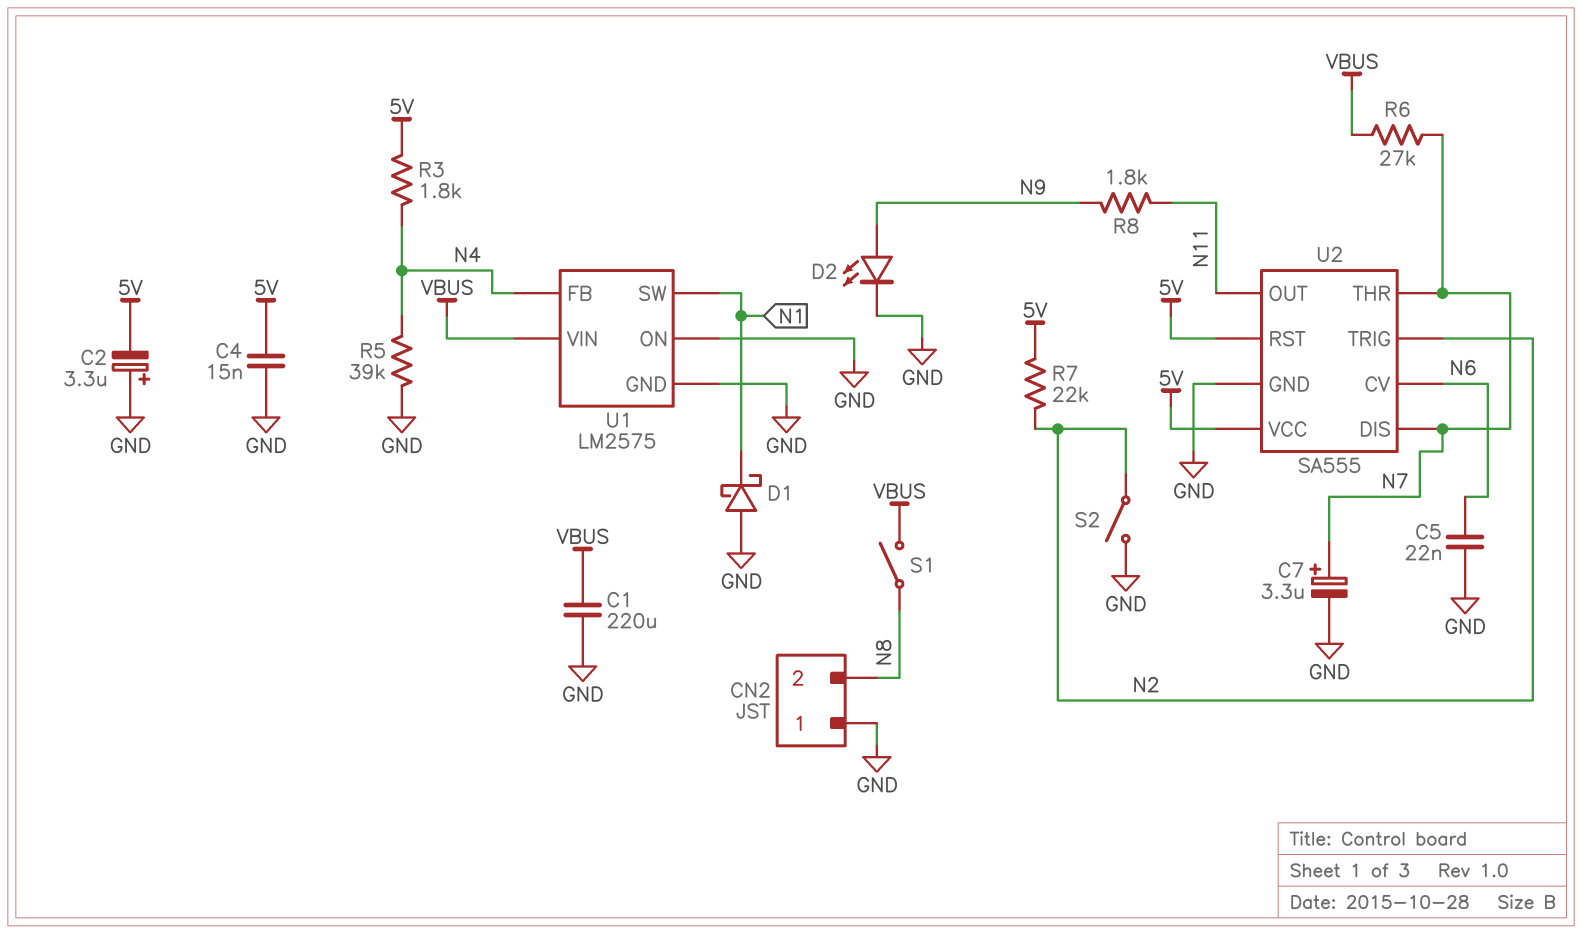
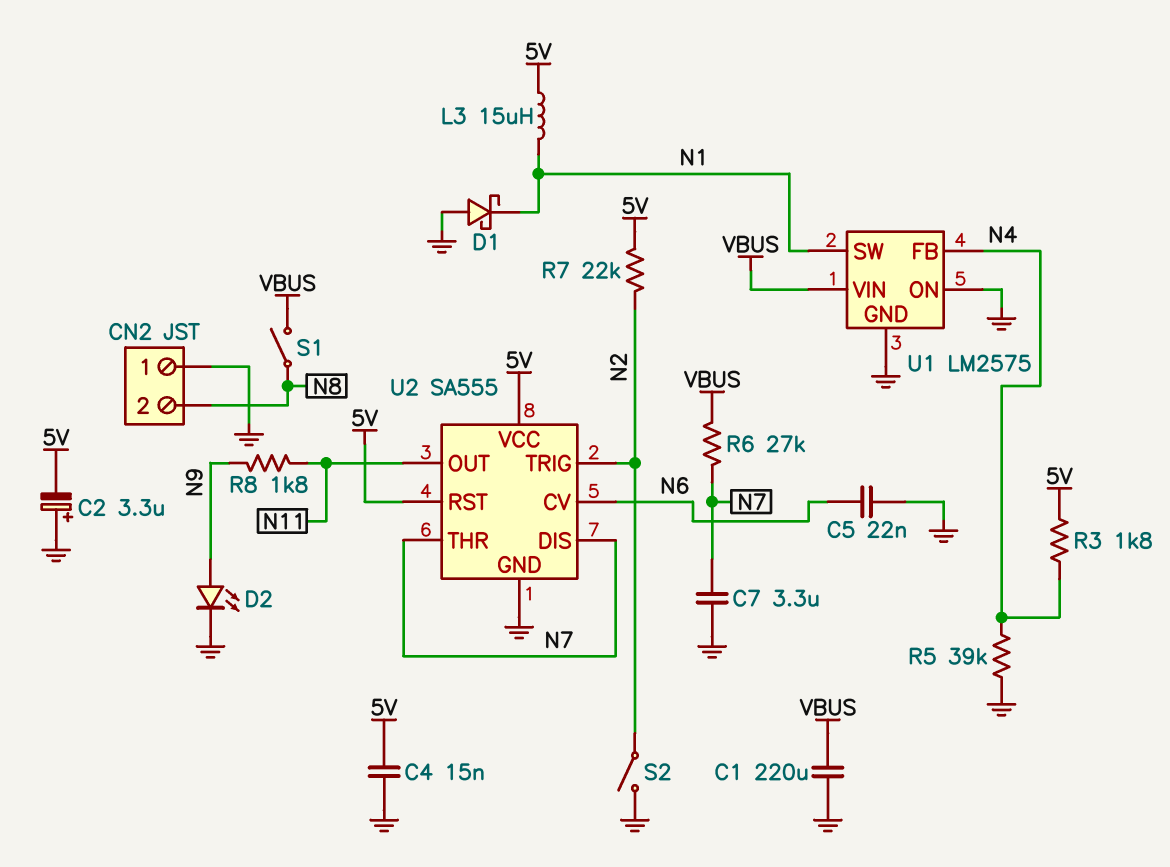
C7: 3.3uF (plus N7, minus GND) -> 3.3uF (GND, N7)
L3: none -> 15uH (5V, N1)

